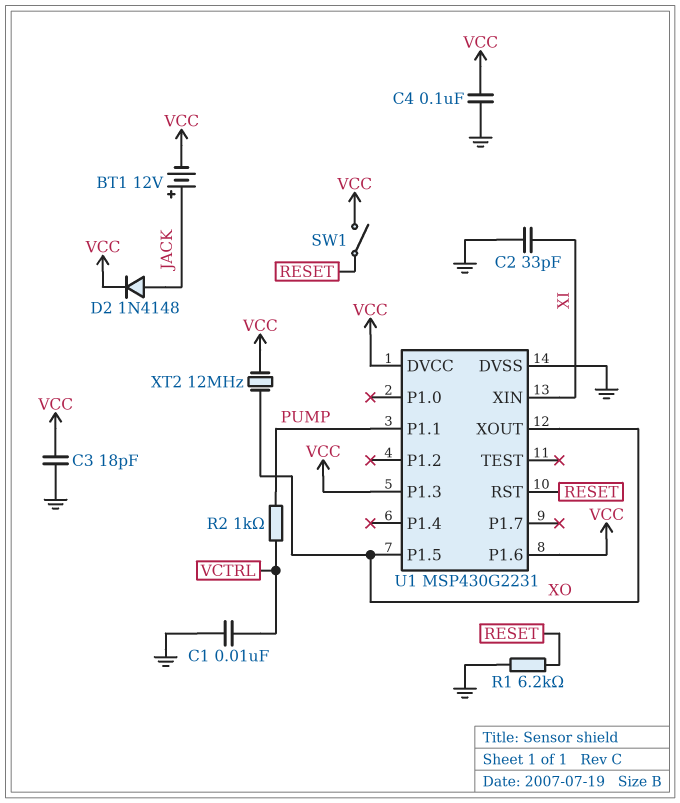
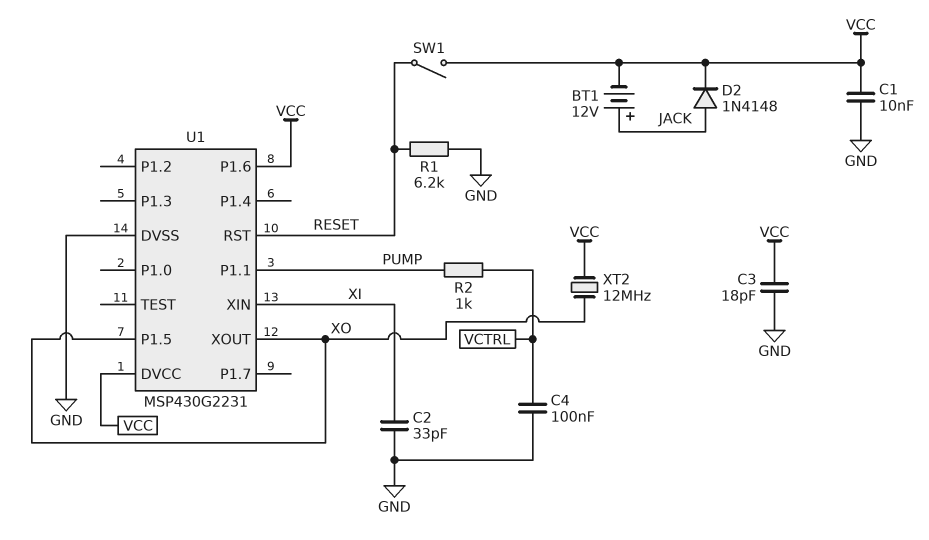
C1: 10nF (GND, VCTRL) -> 10nF (GND, VCC)
C4: 100nF (GND, VCC) -> 100nF (GND, VCTRL)
U1 pin P1.3: VCC -> none

